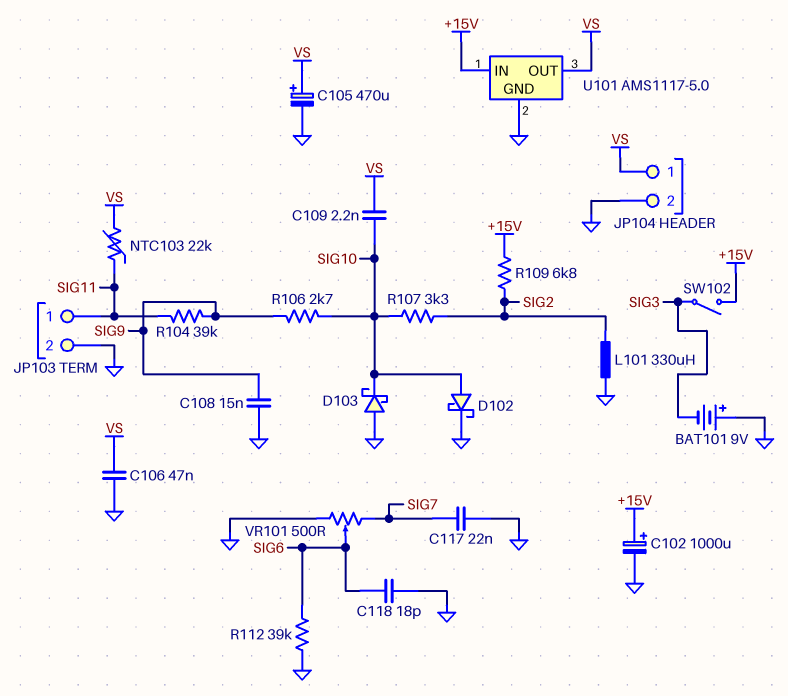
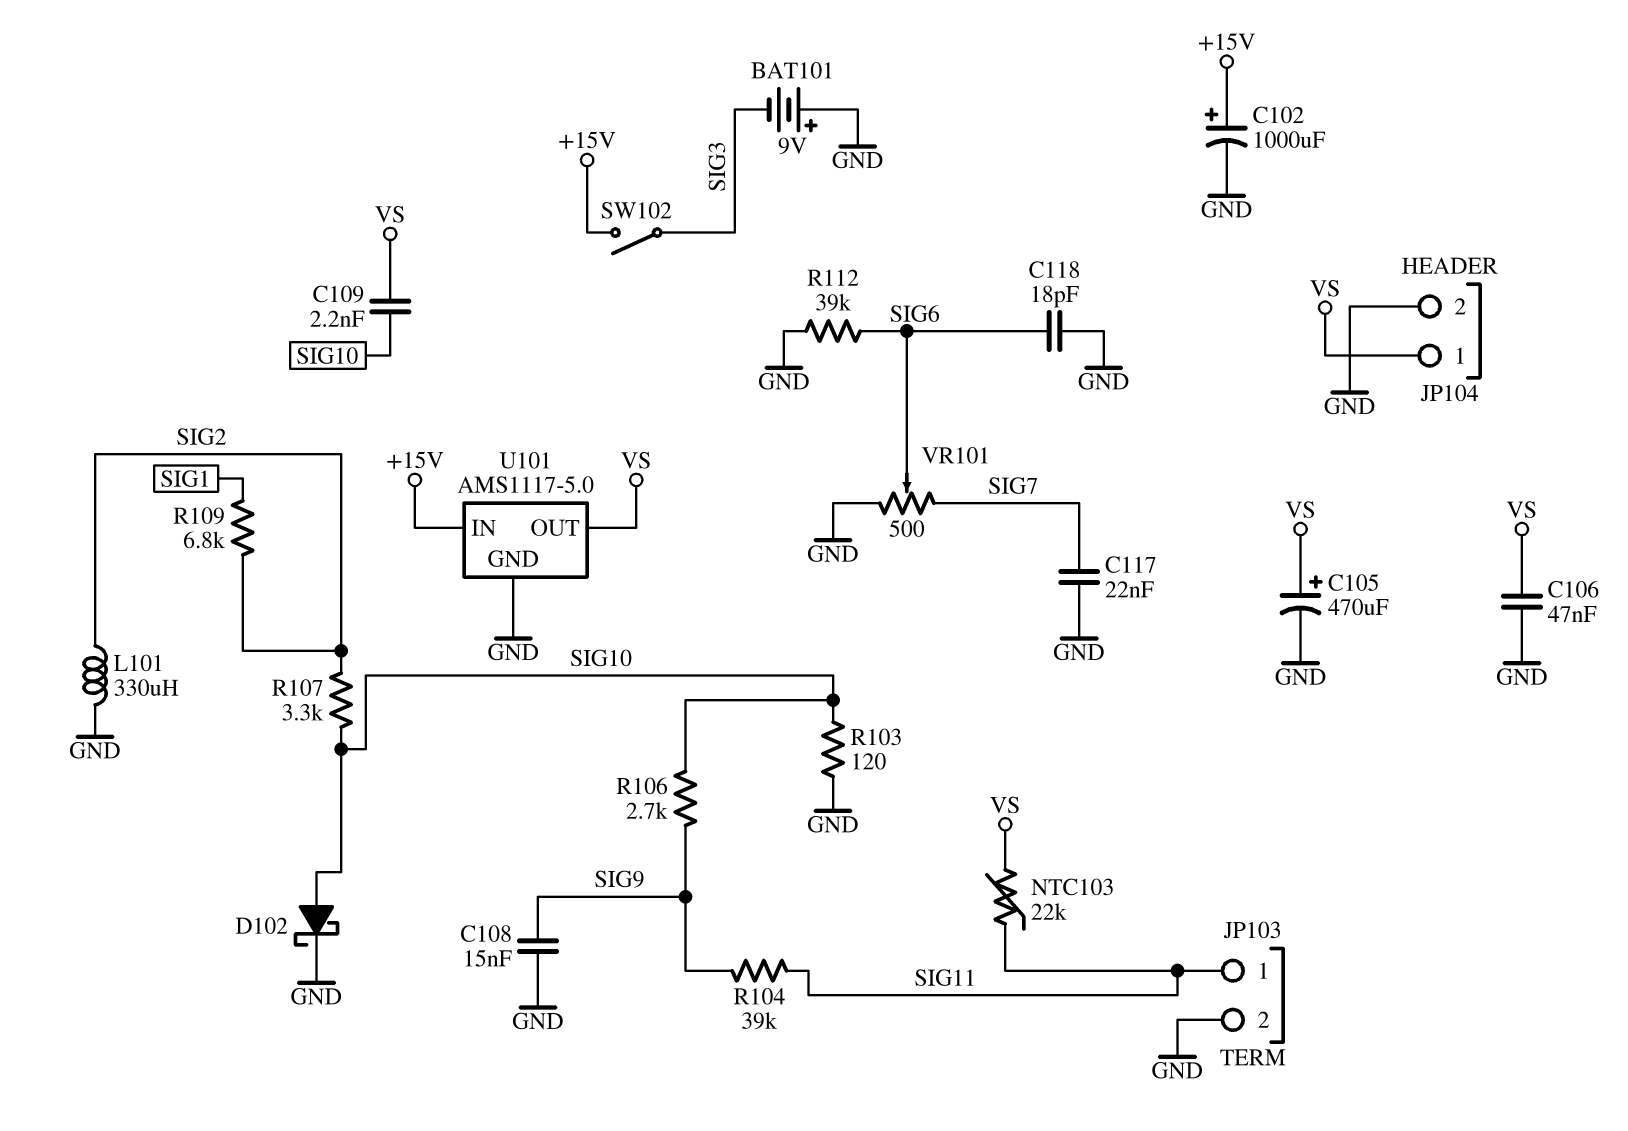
D103: schottky (A GND, K SIG10) -> none
R103: none -> 120 (GND, SIG10)
R109: 6.8k (+15V, SIG2) -> 6.8k (SIG1, SIG2)

